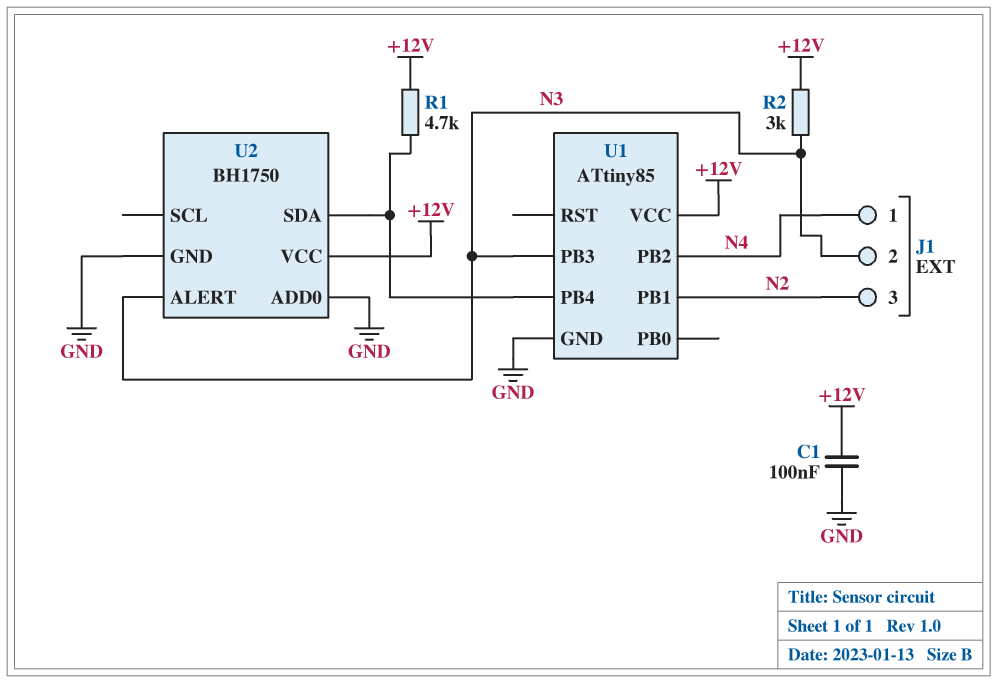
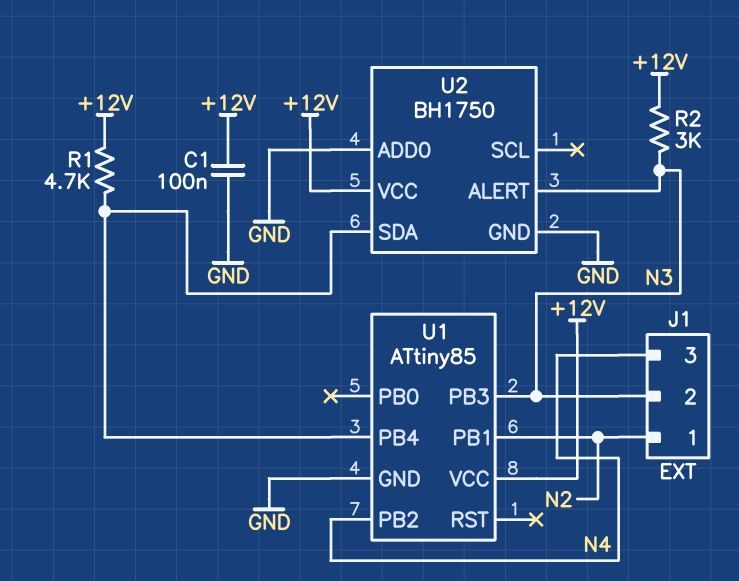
J1 pin 1: N4 -> N2
J1 pin 3: N2 -> N4

